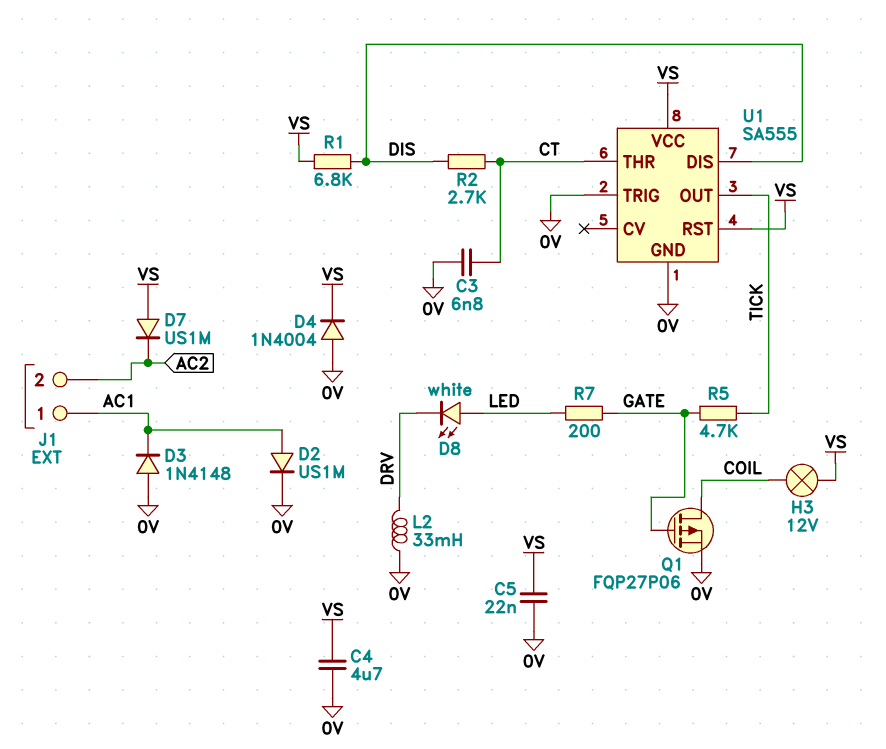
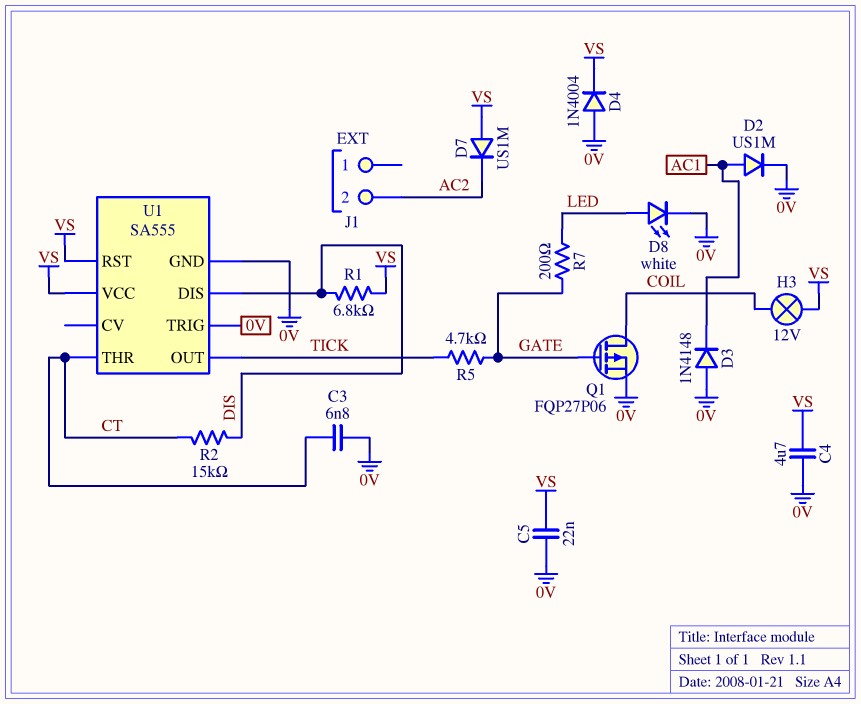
D8: LED white (A LED, K DRV) -> LED white (A LED, K 0V)
J1 pin 1: AC1 -> none
L2: 33mH (0V, DRV) -> none
R2: 2.7k (CT, DIS) -> 15k (CT, DIS)

